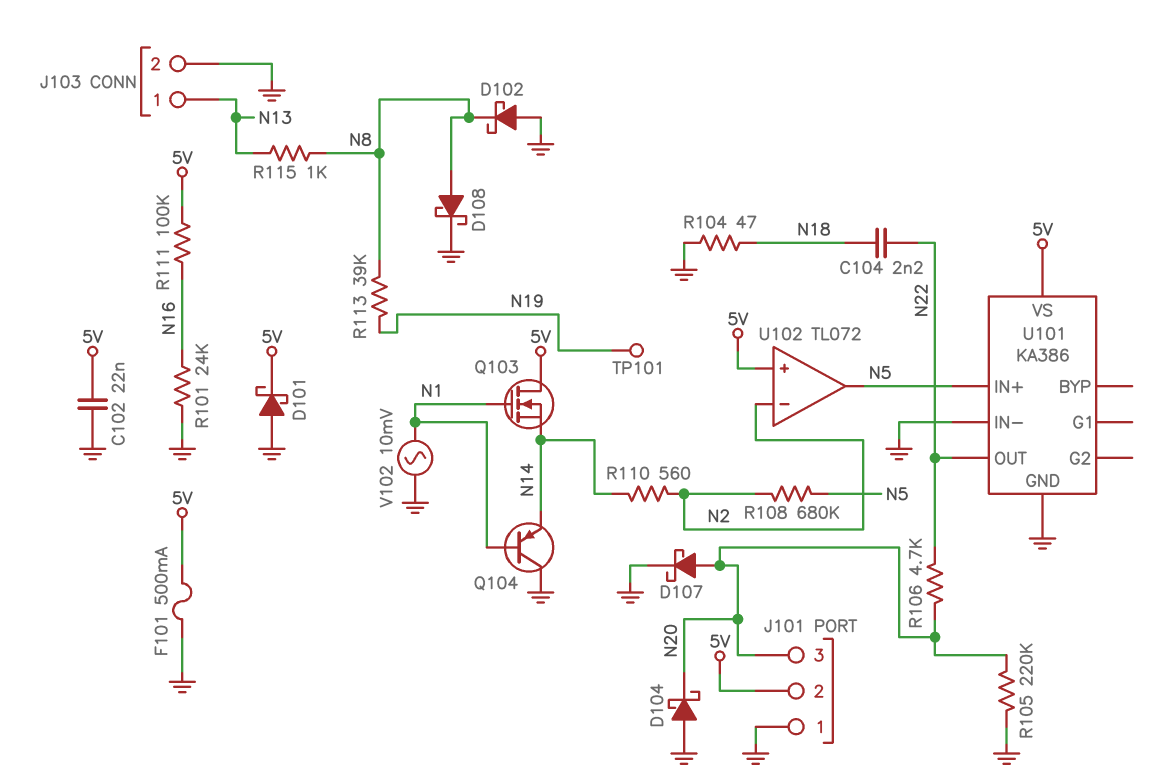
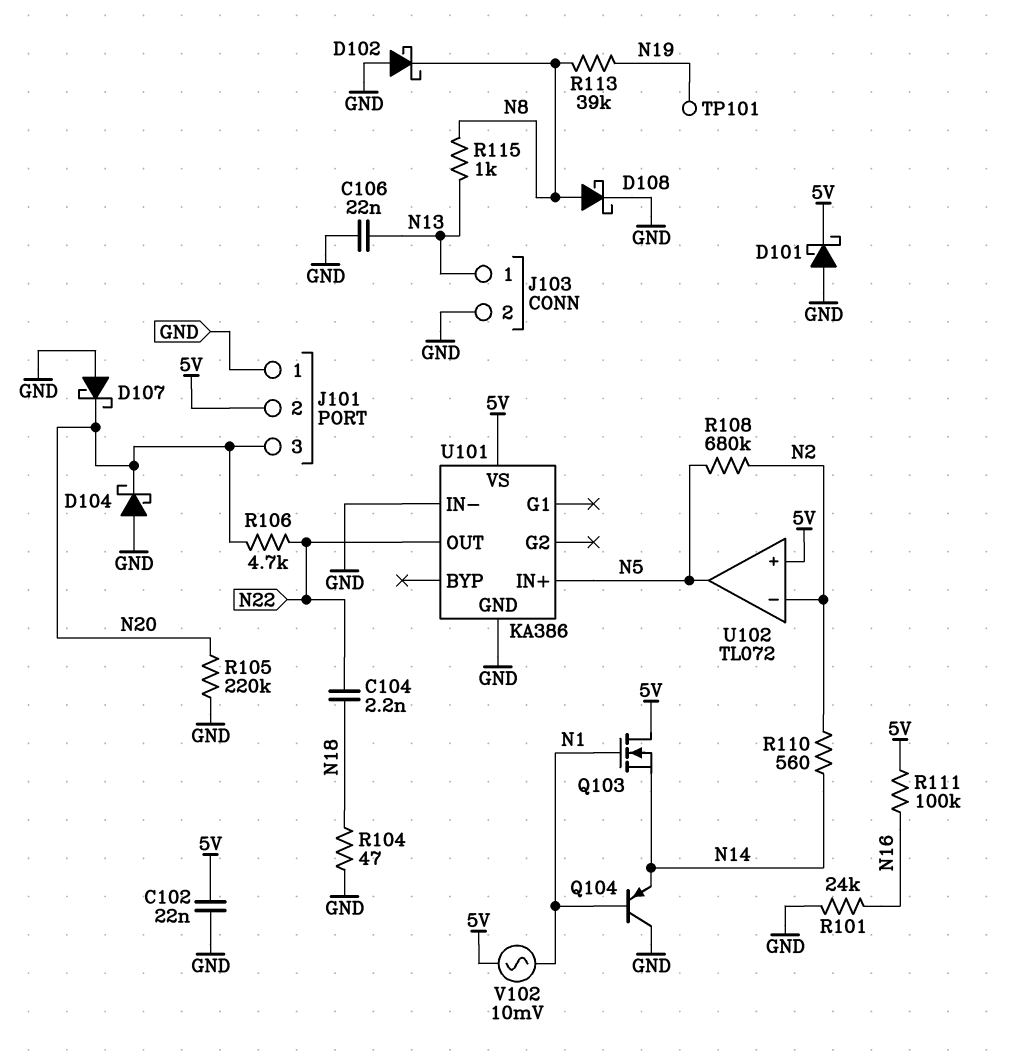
C106: none -> 22nF (GND, N13)
D107: schottky (A N20, K GND) -> schottky (A GND, K N20)
F101: 500mA (5V, GND) -> none
V102: AC 10mV (GND, N1) -> AC 10mV (5V, N1)

